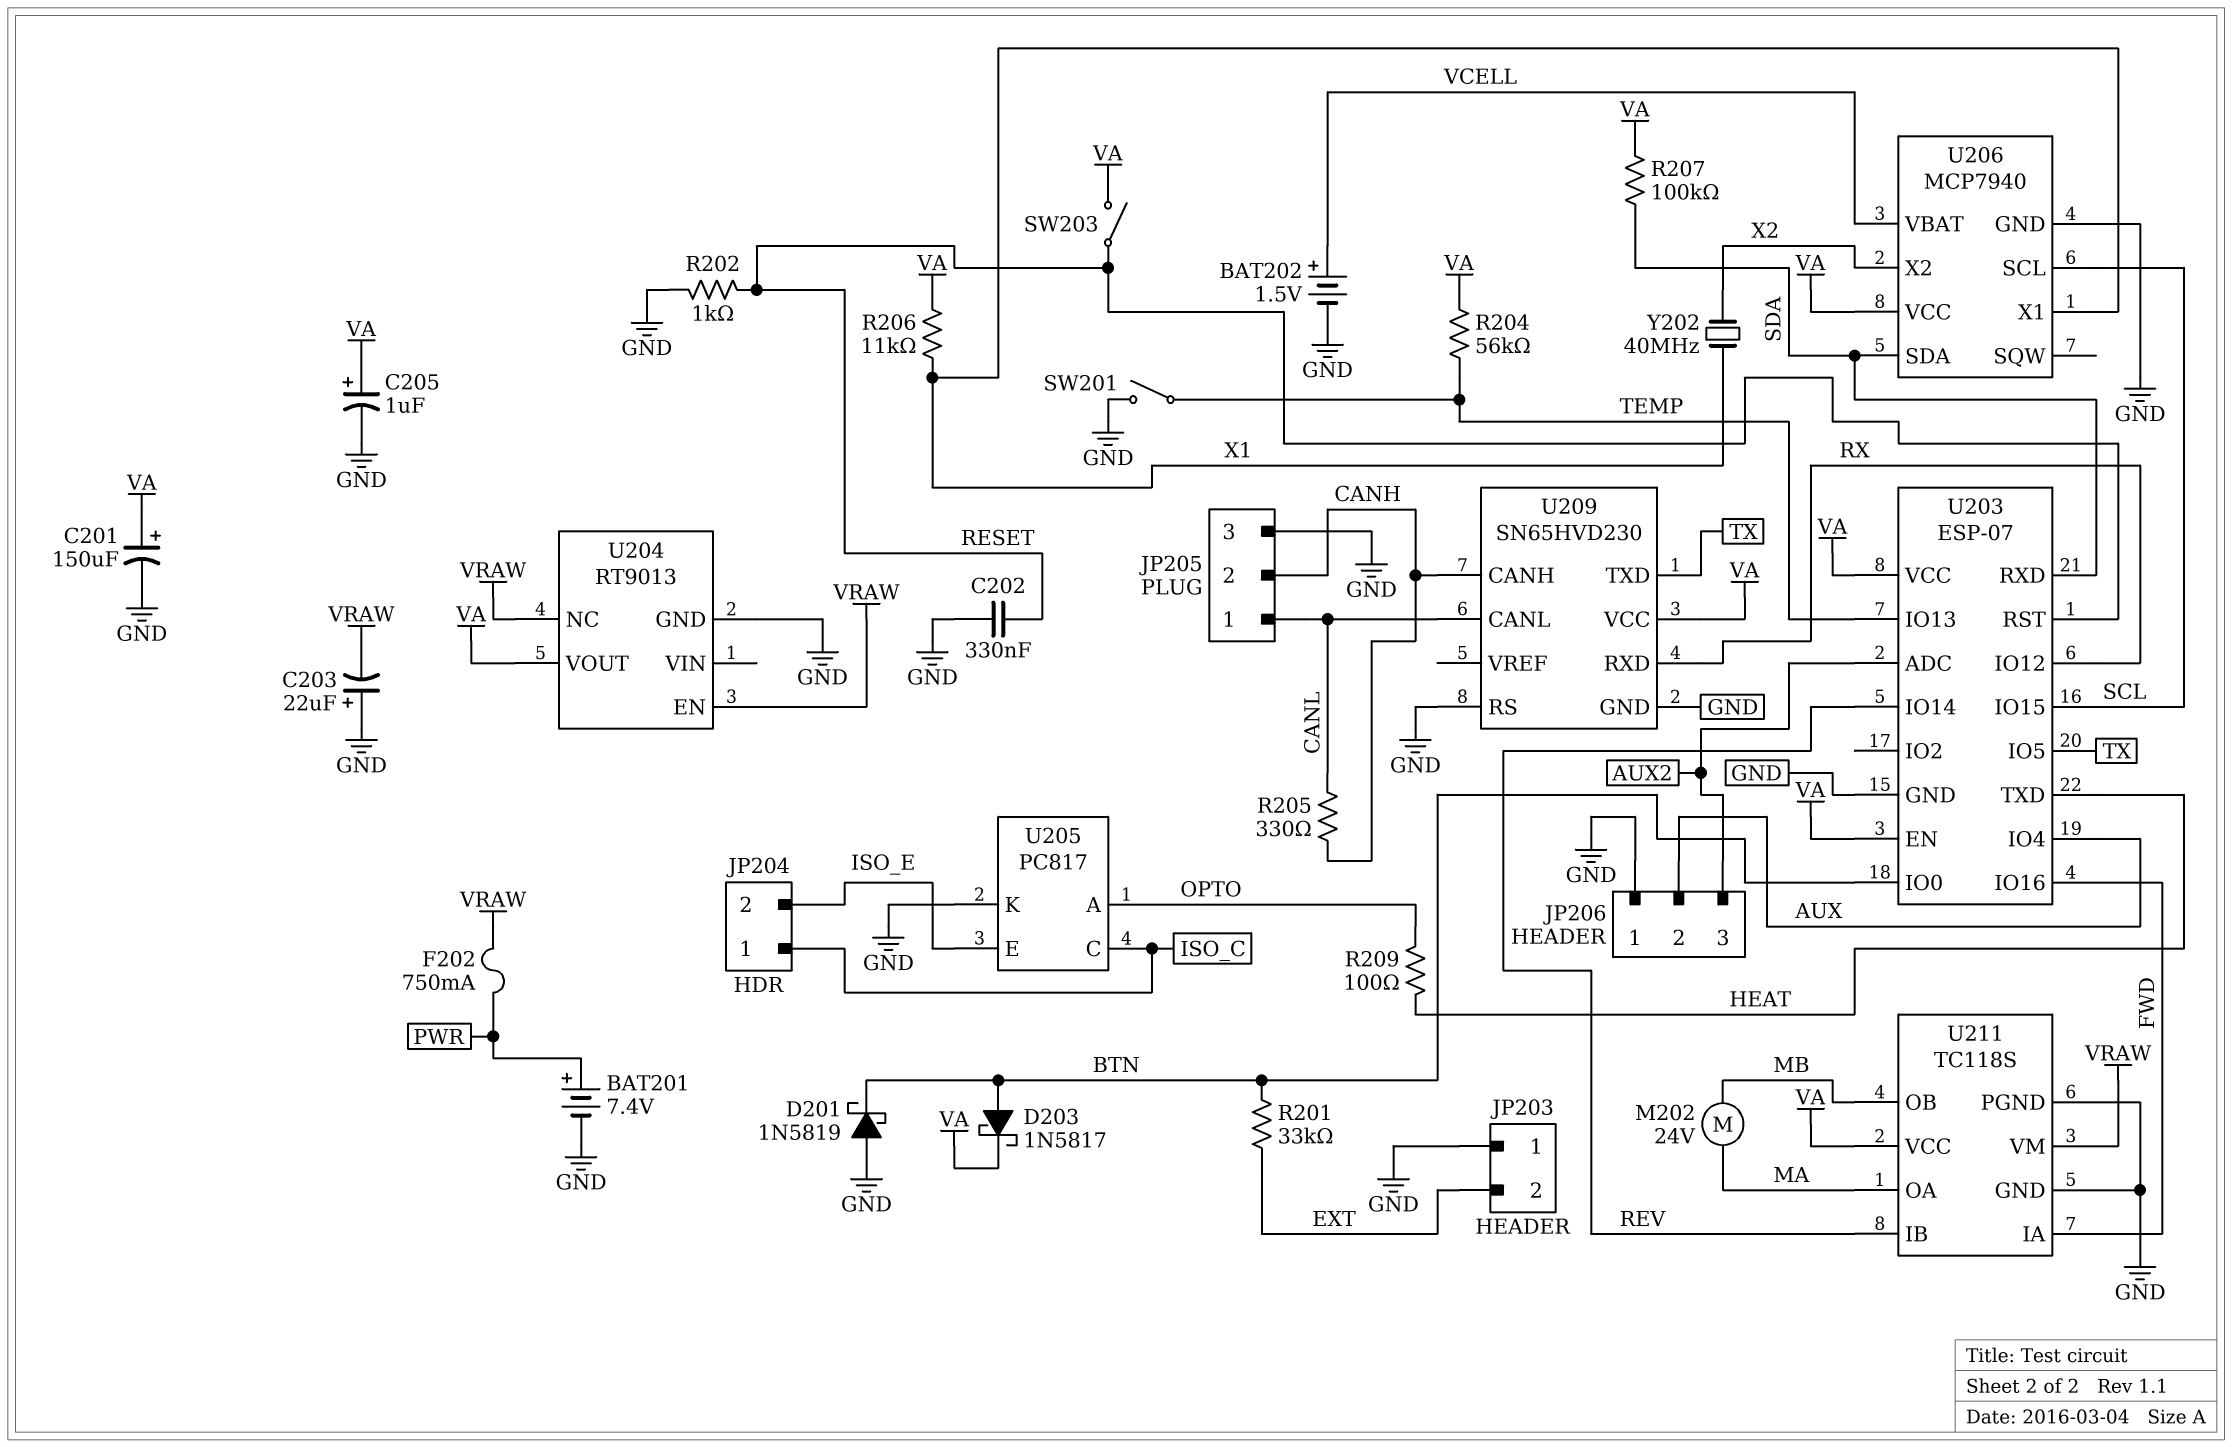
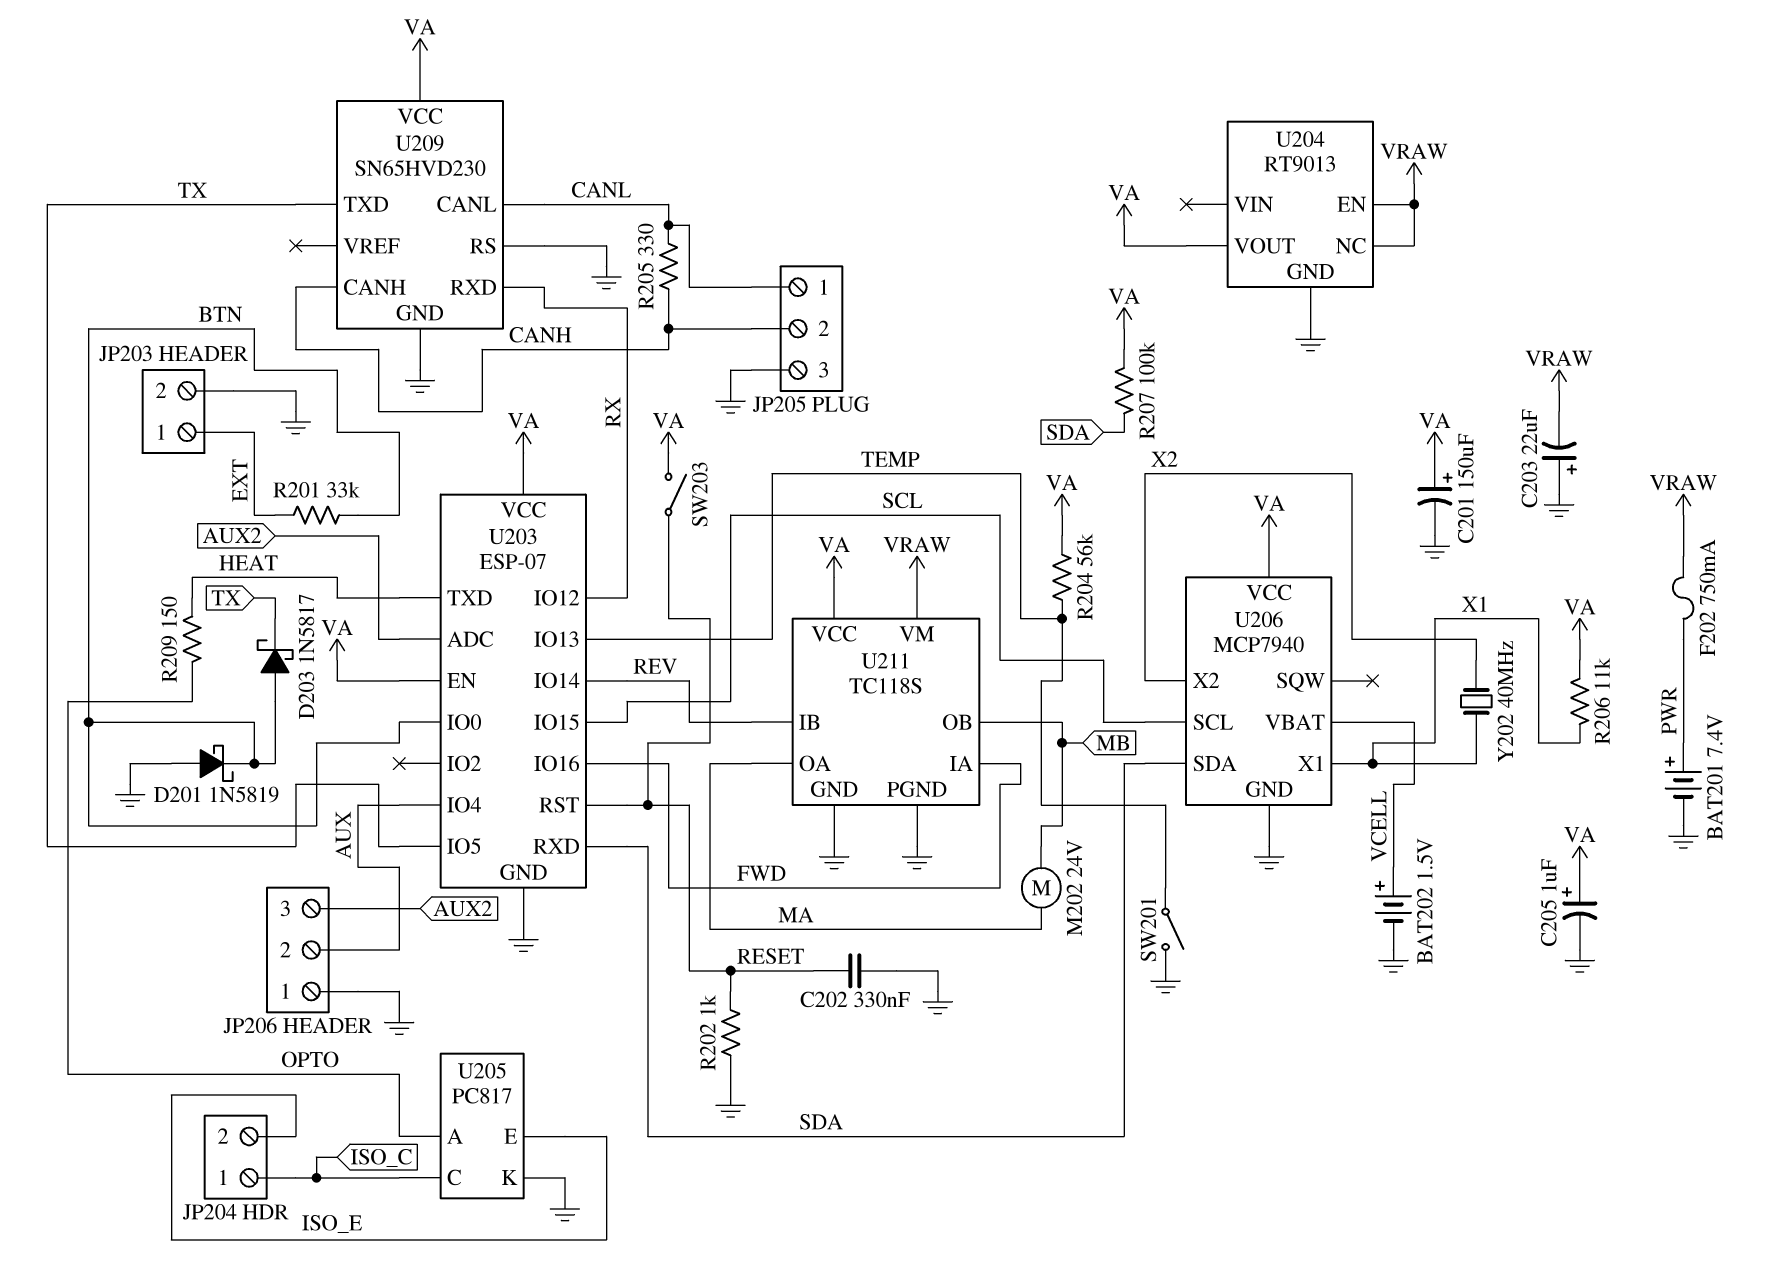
D203: schottky 1N5817 (A BTN, K VA) -> schottky 1N5817 (A BTN, K TX)
JP203 pin 1: GND -> EXT
JP203 pin 2: EXT -> GND
R209: 100 (HEAT, OPTO) -> 150 (HEAT, OPTO)

